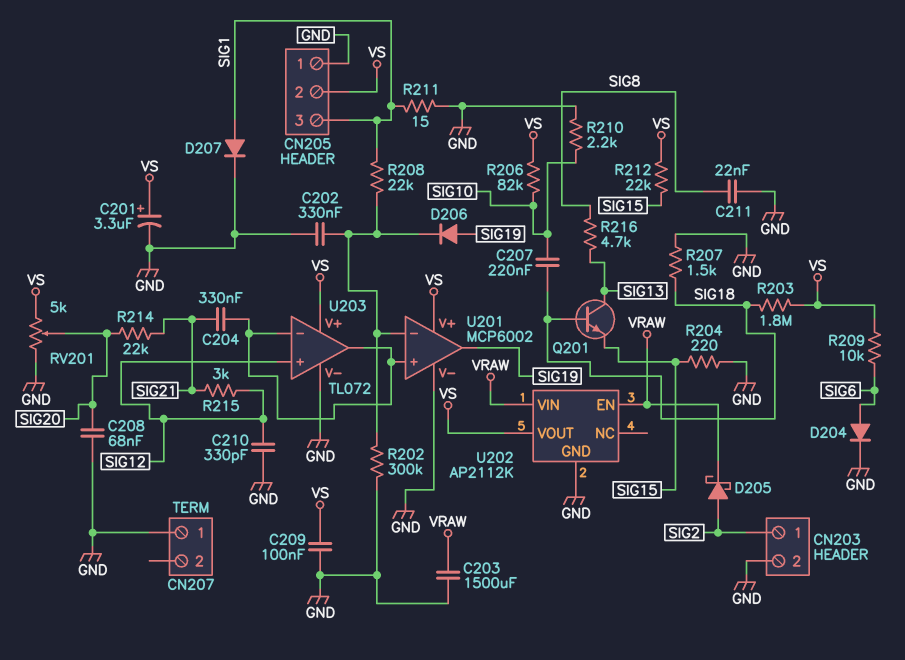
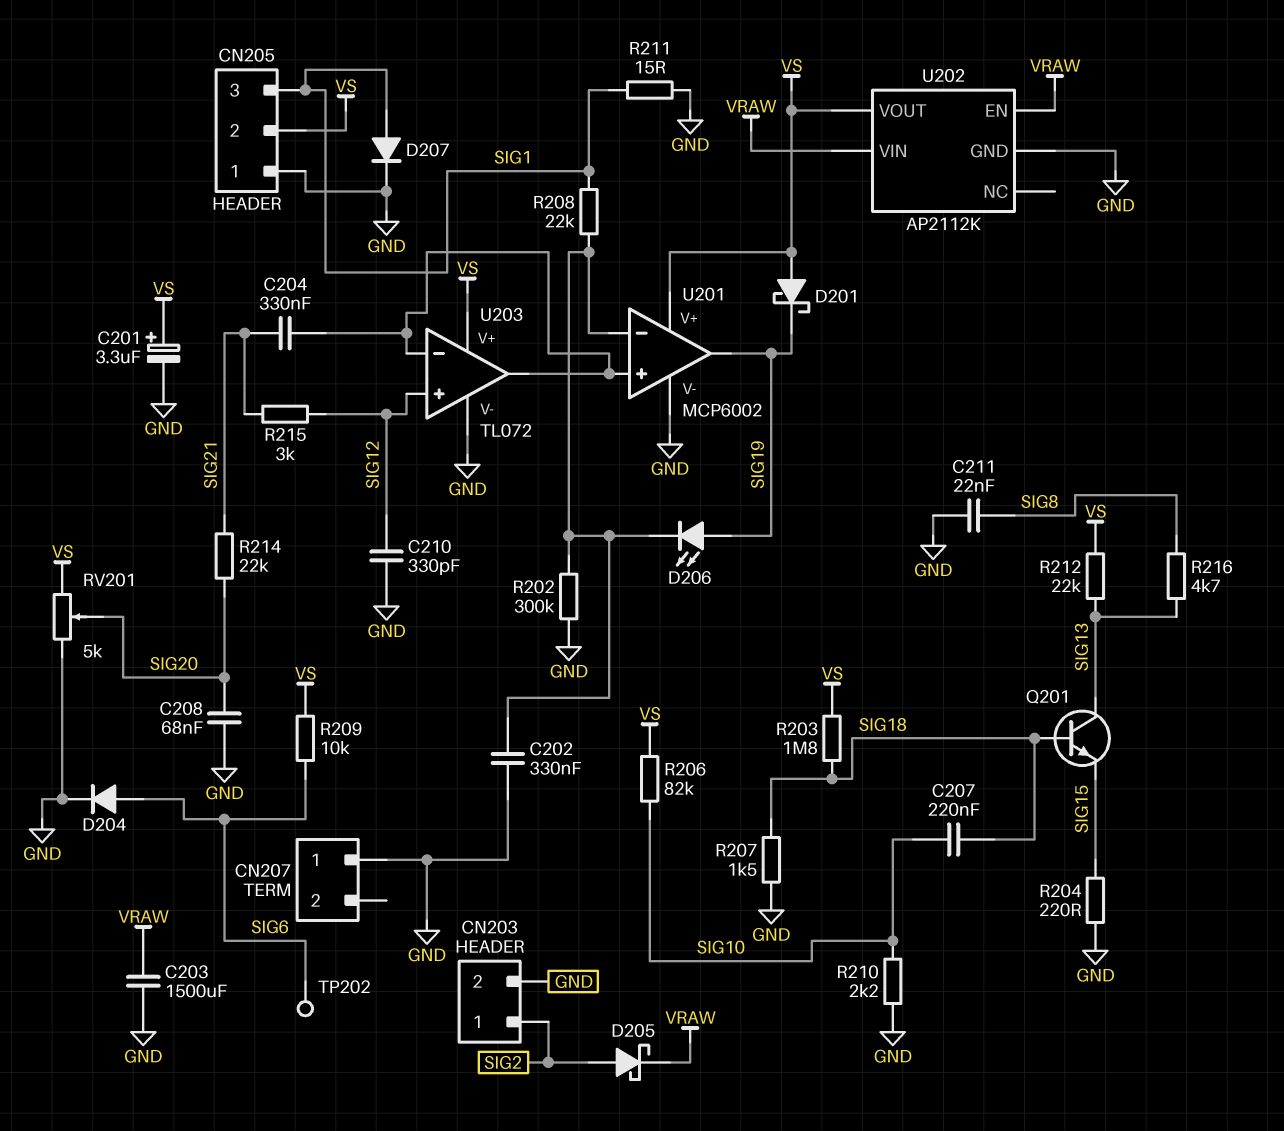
C209: 100nF (GND, VS) -> none
D201: none -> schottky (A VS, K SIG19)
D206: diode (A SIG19, K U201/in-) -> LED (A SIG19, K U201/in-)
R212: 22k (SIG15, VS) -> 22k (SIG13, VS)
TP202: none -> test point (SIG6)

